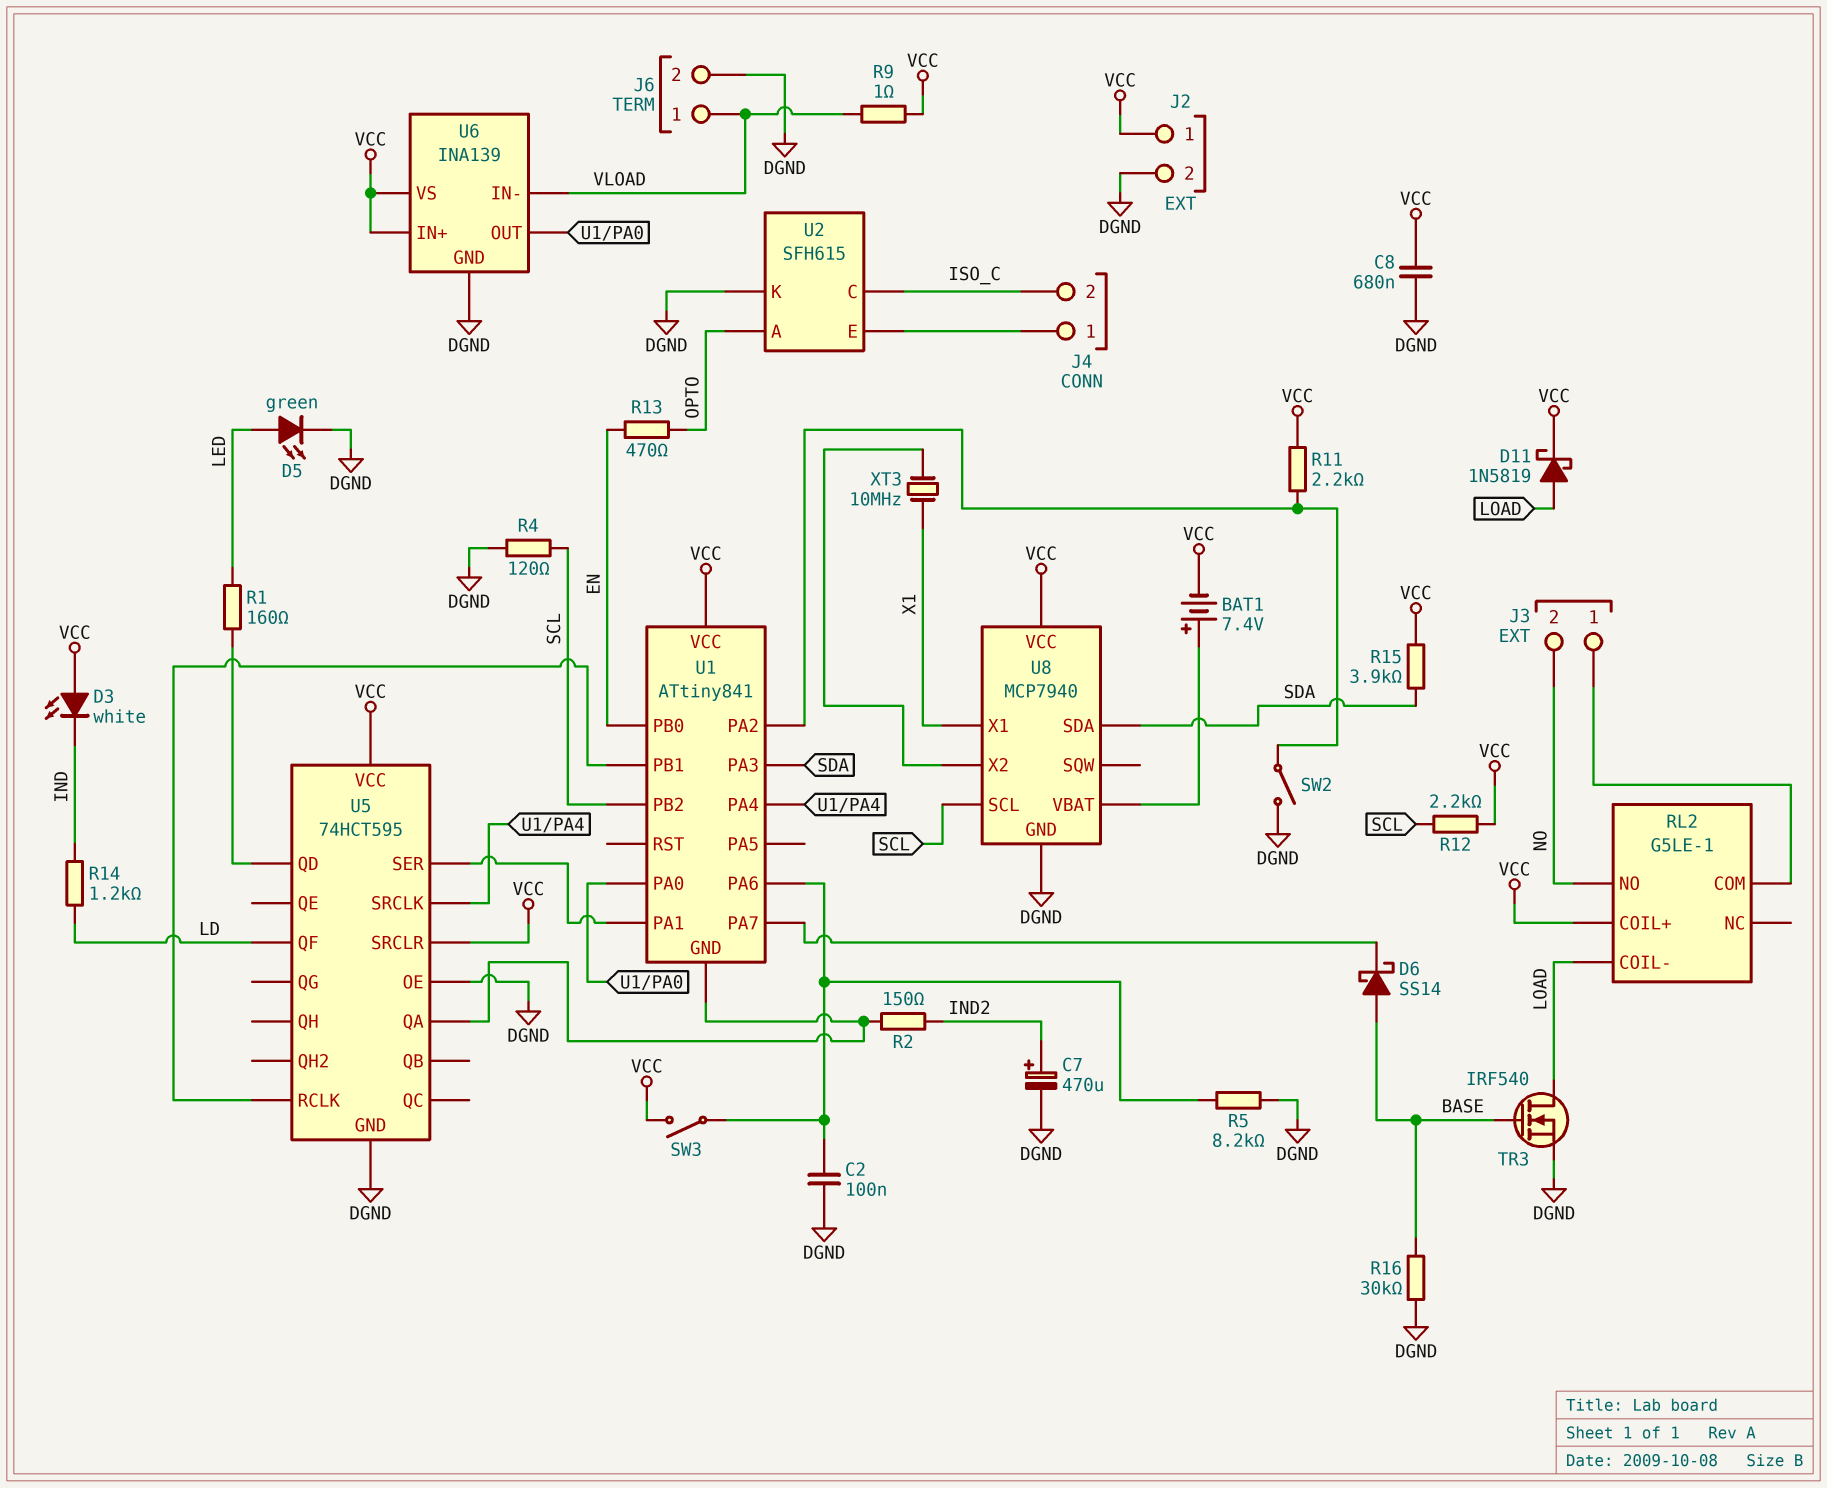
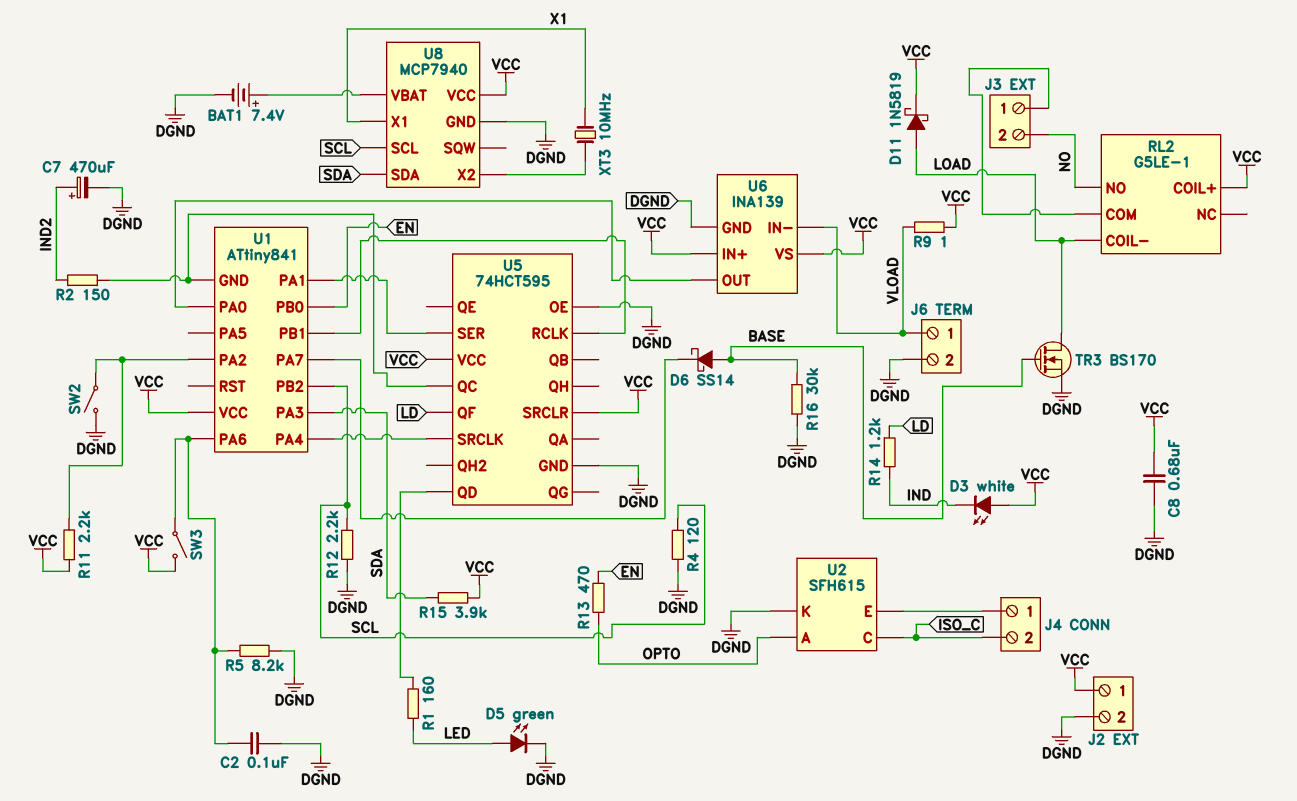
BAT1: 7.4V (plus U8/VBAT, minus VCC) -> 7.4V (plus U8/VBAT, minus DGND)
R12: 2.2k (SCL, VCC) -> 2.2k (DGND, SCL)
TR3: NMOS IRF540 (G BASE, D LOAD, S DGND) -> NMOS BS170 (G BASE, D LOAD, S DGND)
U5 pin QA: U1/GND -> none
U5 pin QC: none -> U1/GND

